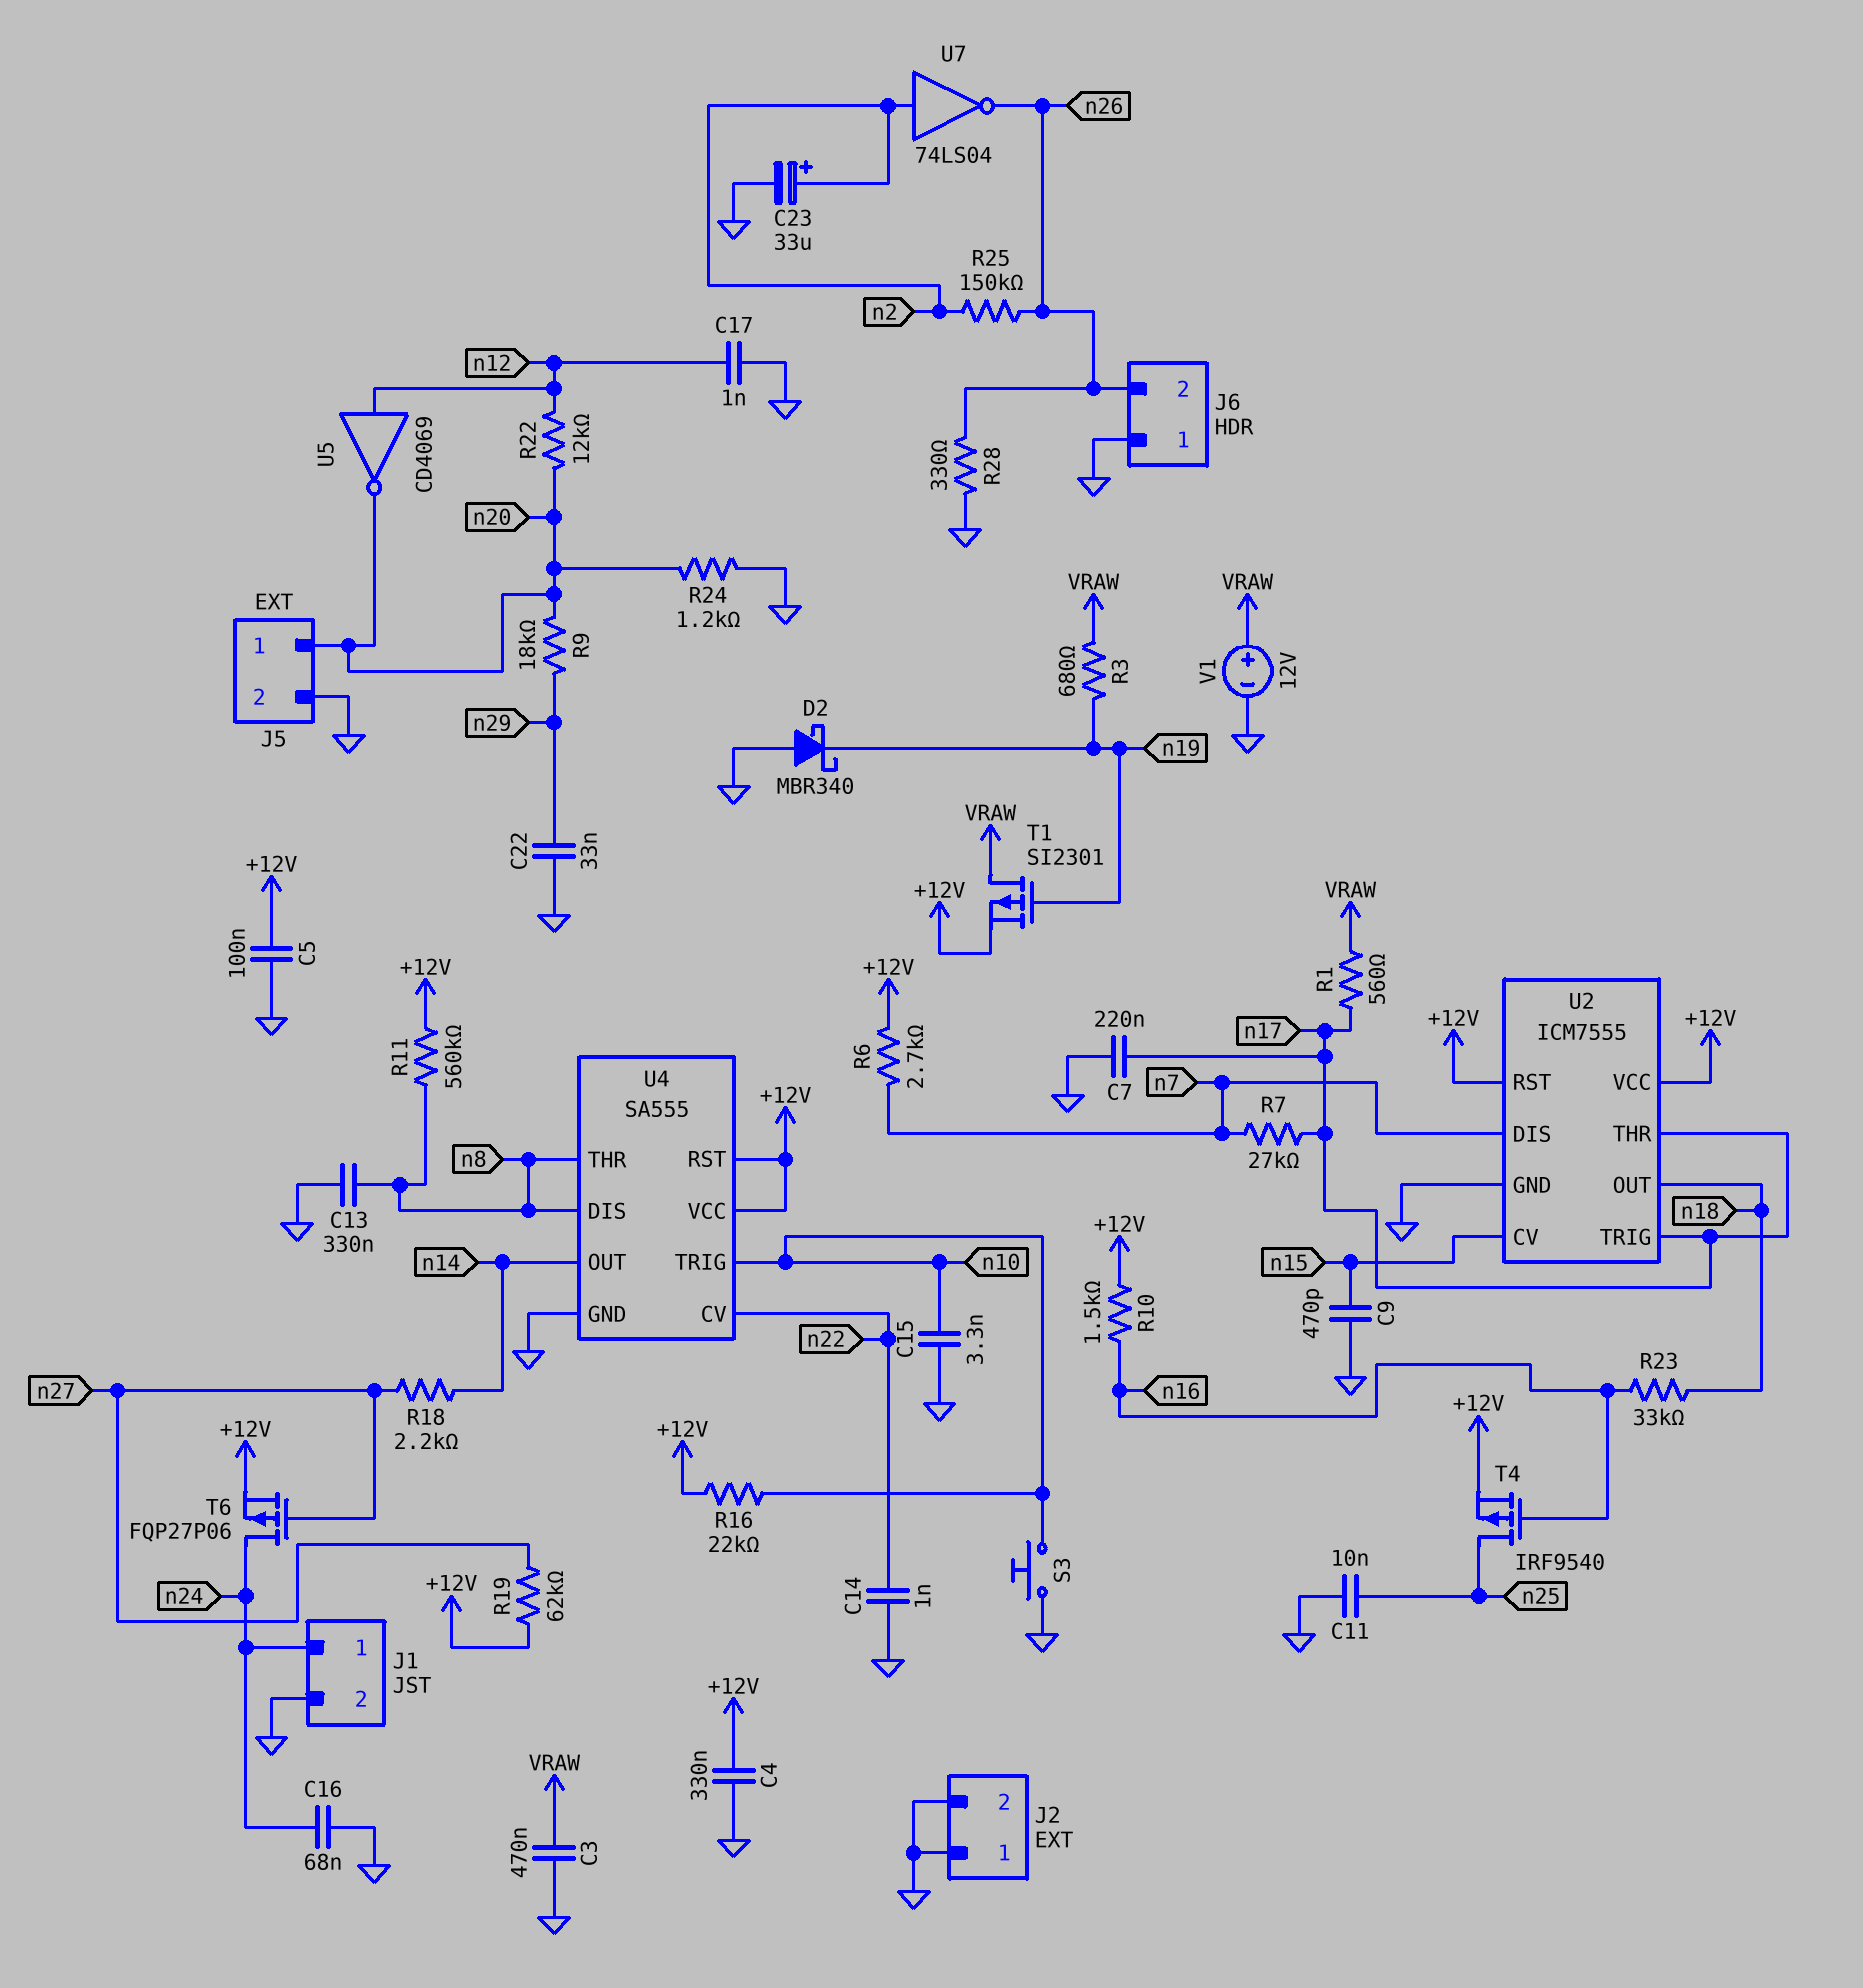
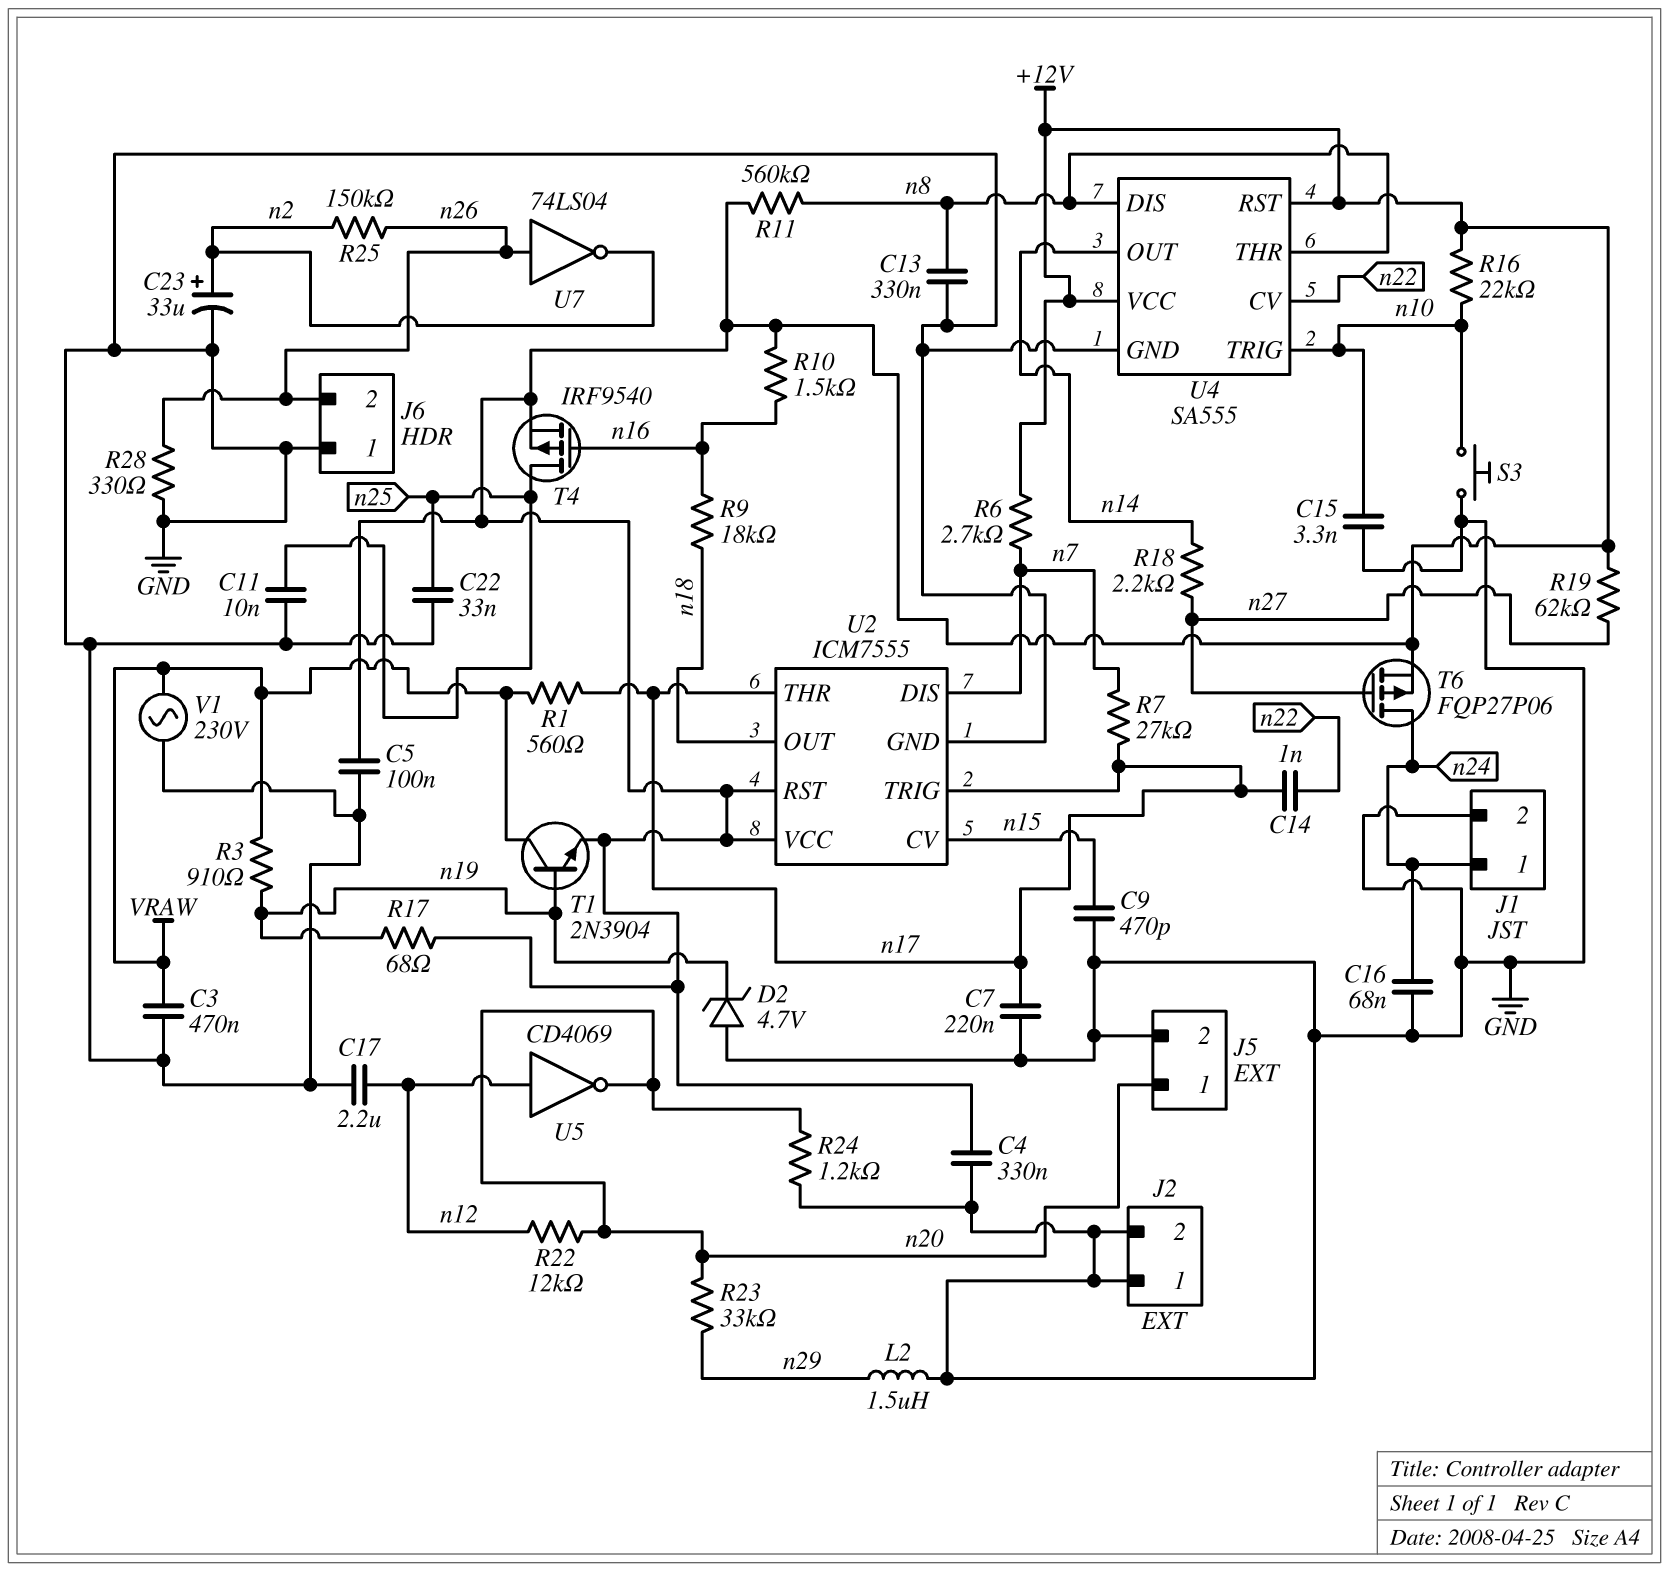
C14: 1nF (GND, n22) -> 1nF (n17, n22)
C17: 1nF (GND, n12) -> 2.2uF (GND, n12)
C22: 33nF (GND, n29) -> 33nF (GND, n25)
D2: schottky MBR340 (A GND, K n19) -> zener 4.7V (A GND, K n19)
L2: none -> 1.5uH (GND, n29)
R3: 680 (VRAW, n19) -> 910 (VRAW, n19)
R9: 18k (n20, n29) -> 18k (n16, n18)
R17: none -> 68 (+12V, n19)
R23: 33k (n16, n18) -> 33k (n20, n29)
T1: PMOS SI2301 (G n19, D VRAW, S +12V) -> NPN 2N3904 (B n19, C VRAW, E +12V)
U7: NOT 74LS04 (in n2, out n26) -> NOT 74LS04 (in n26, out n2)
V1: 12V (plus VRAW, minus GND) -> AC 230V (GND, VRAW)

